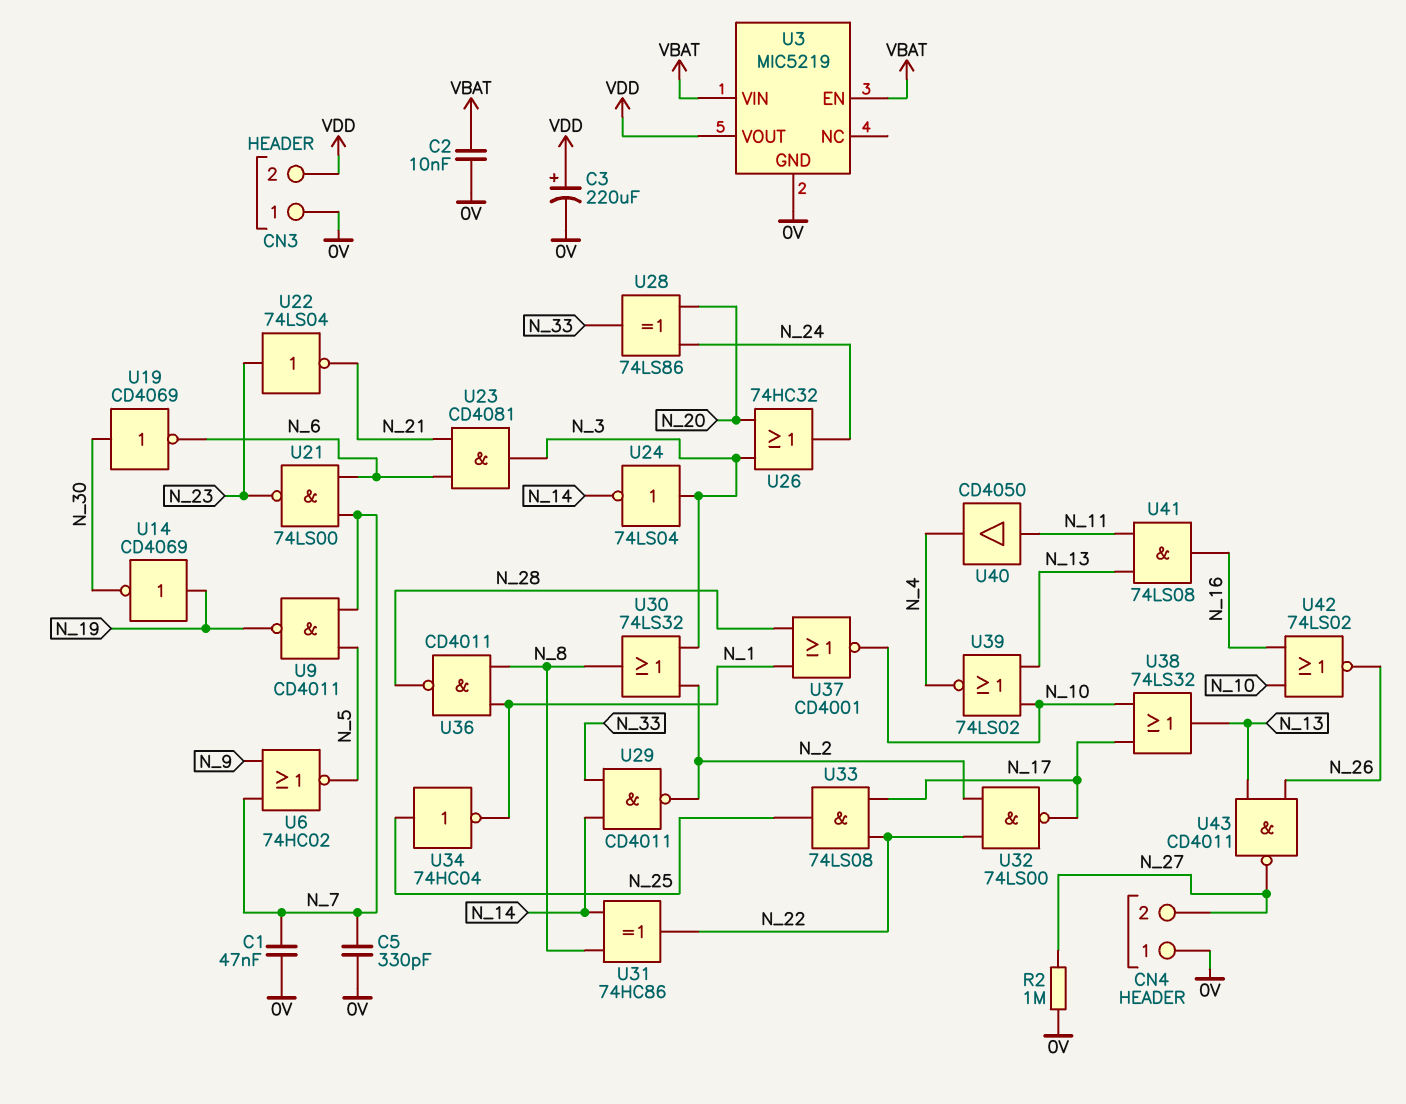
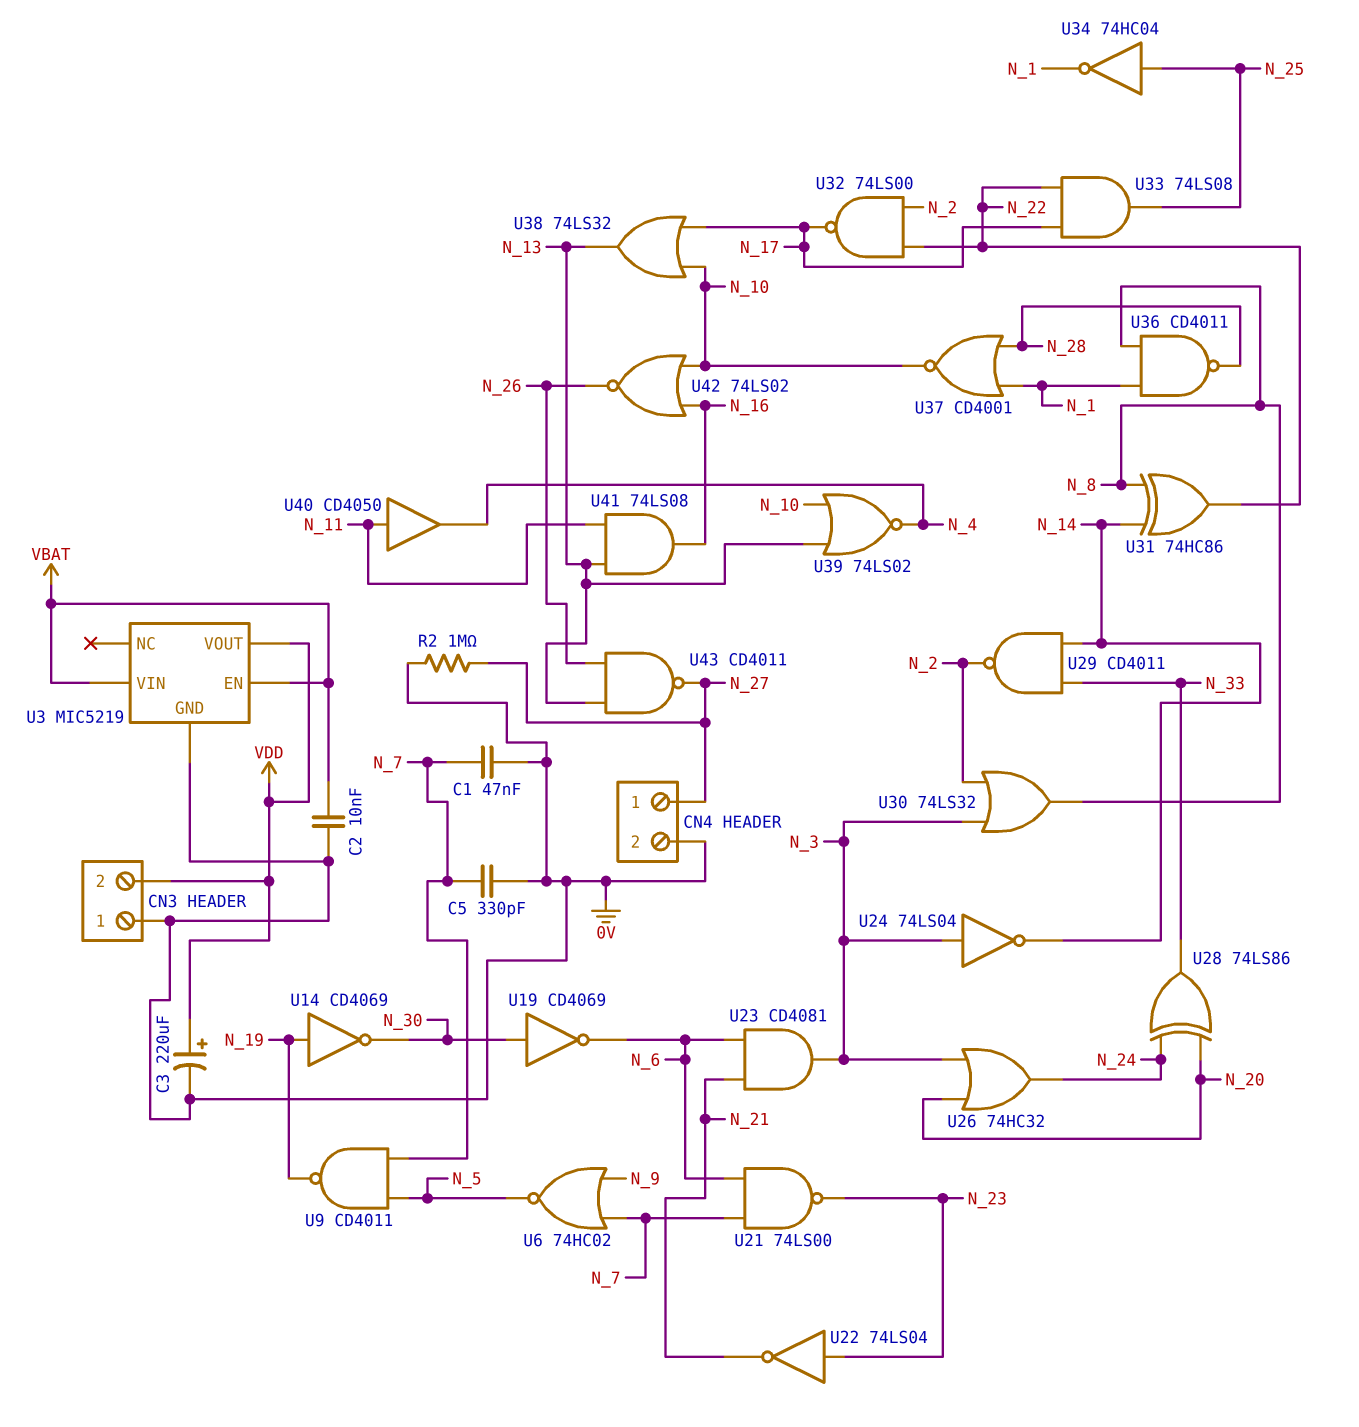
CN4 pin 1: 0V -> N_27
CN4 pin 2: N_27 -> 0V

